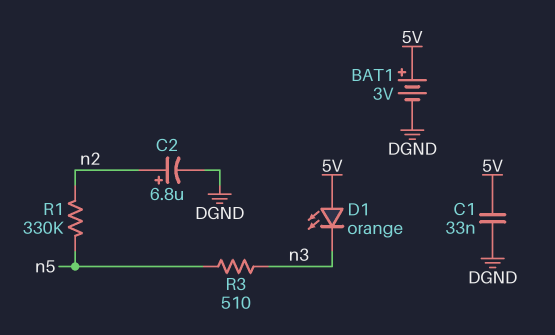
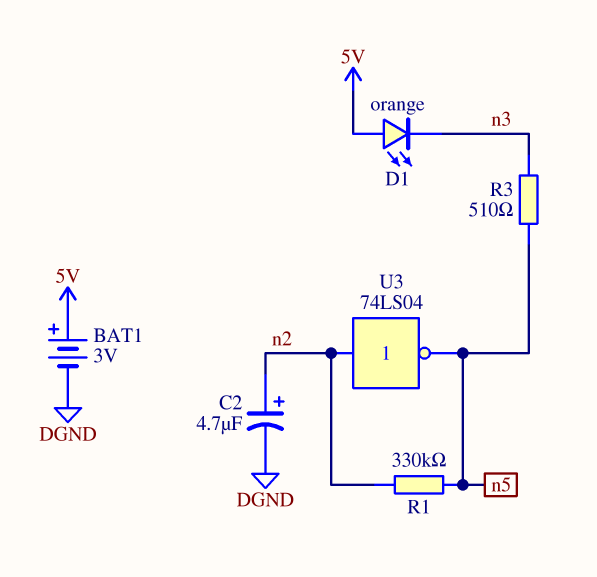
C1: 33nF (5V, DGND) -> none
C2: 6.8uF (plus n2, minus DGND) -> 4.7uF (plus n2, minus DGND)
U3: none -> NOT 74LS04 (in n2, out n5)

